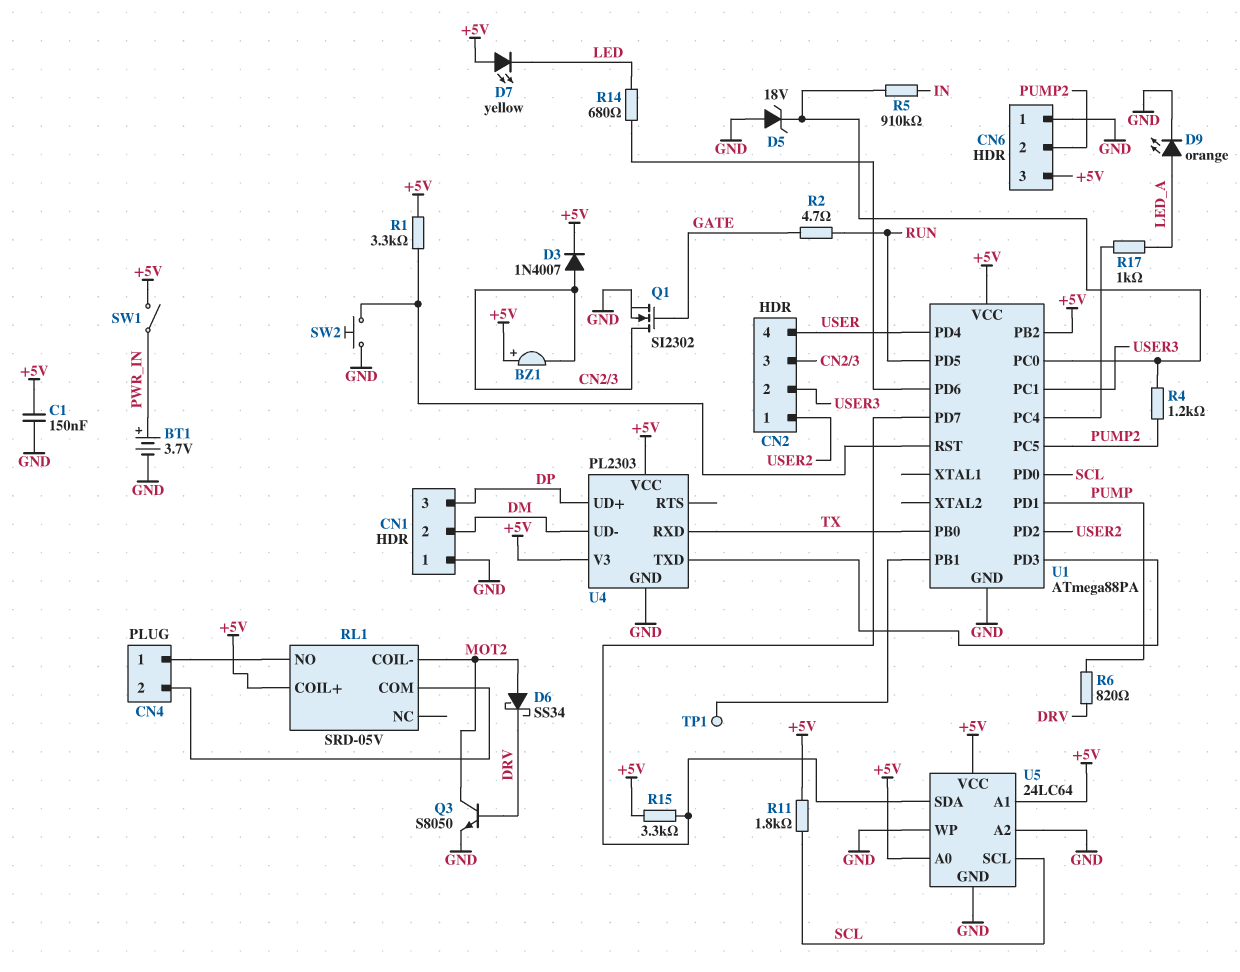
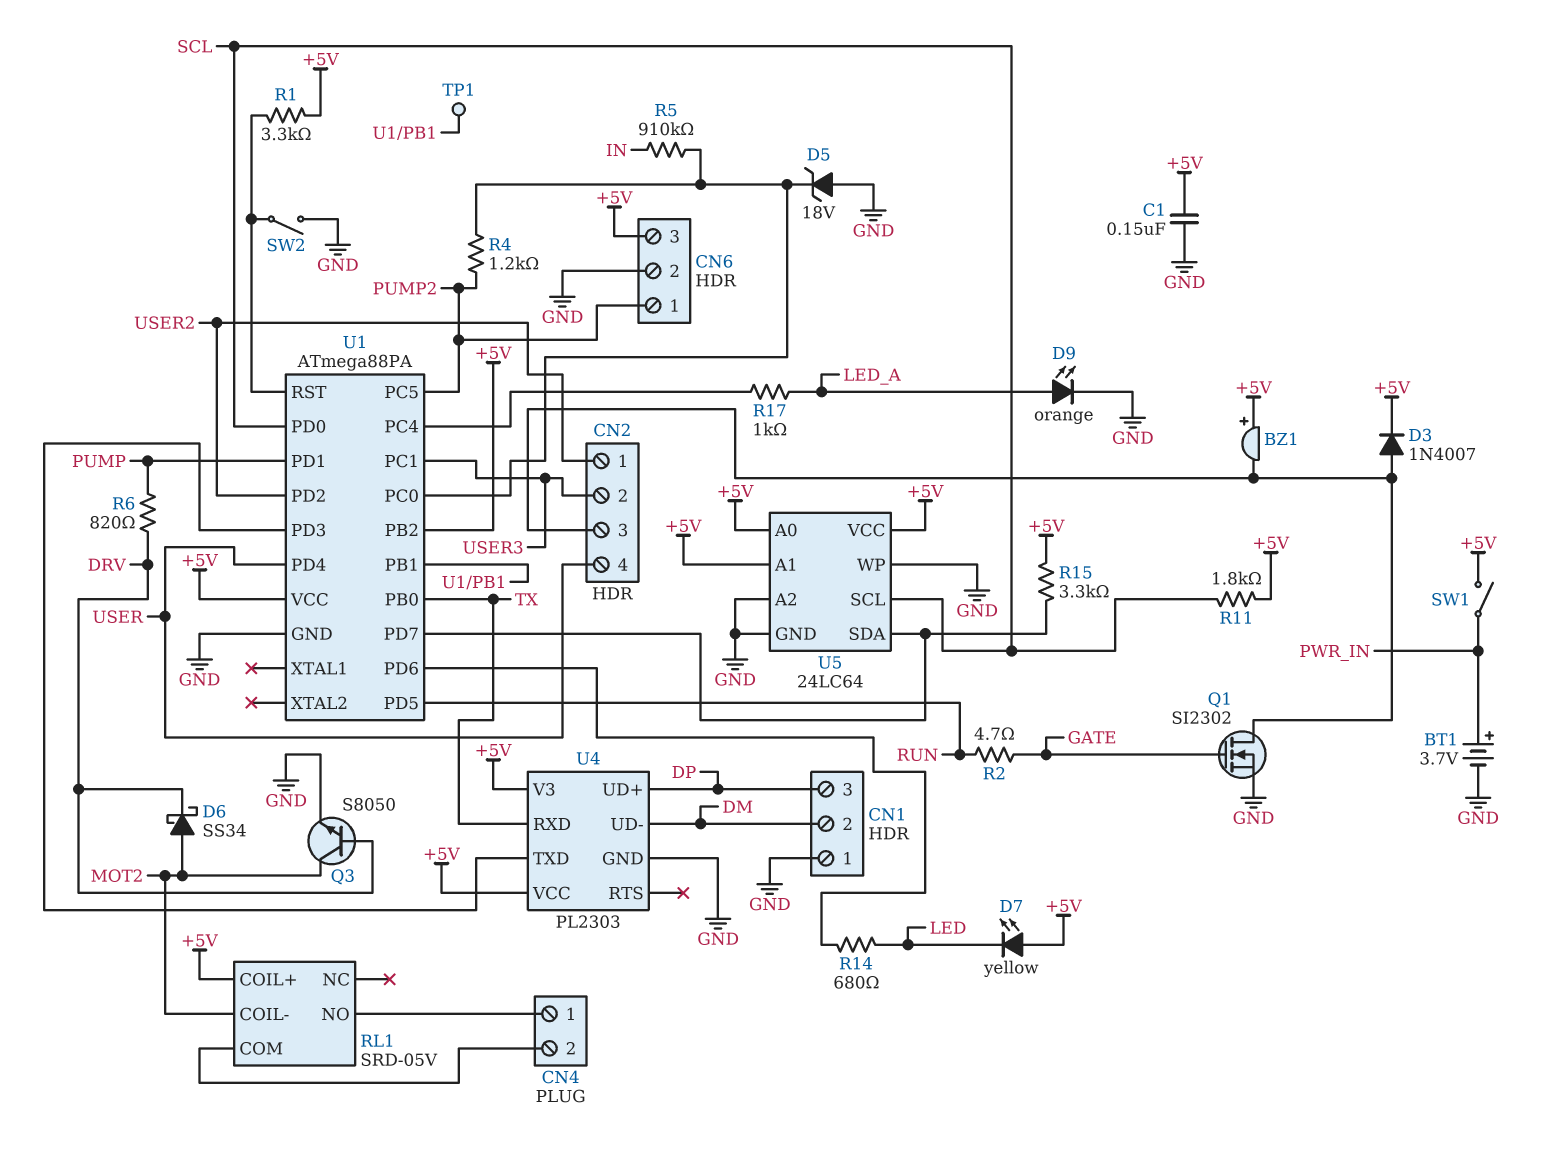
CN6 pin 1: GND -> PUMP2
CN6 pin 2: PUMP2 -> GND
SW2: button (GND, U1/RST) -> switch (GND, U1/RST)

